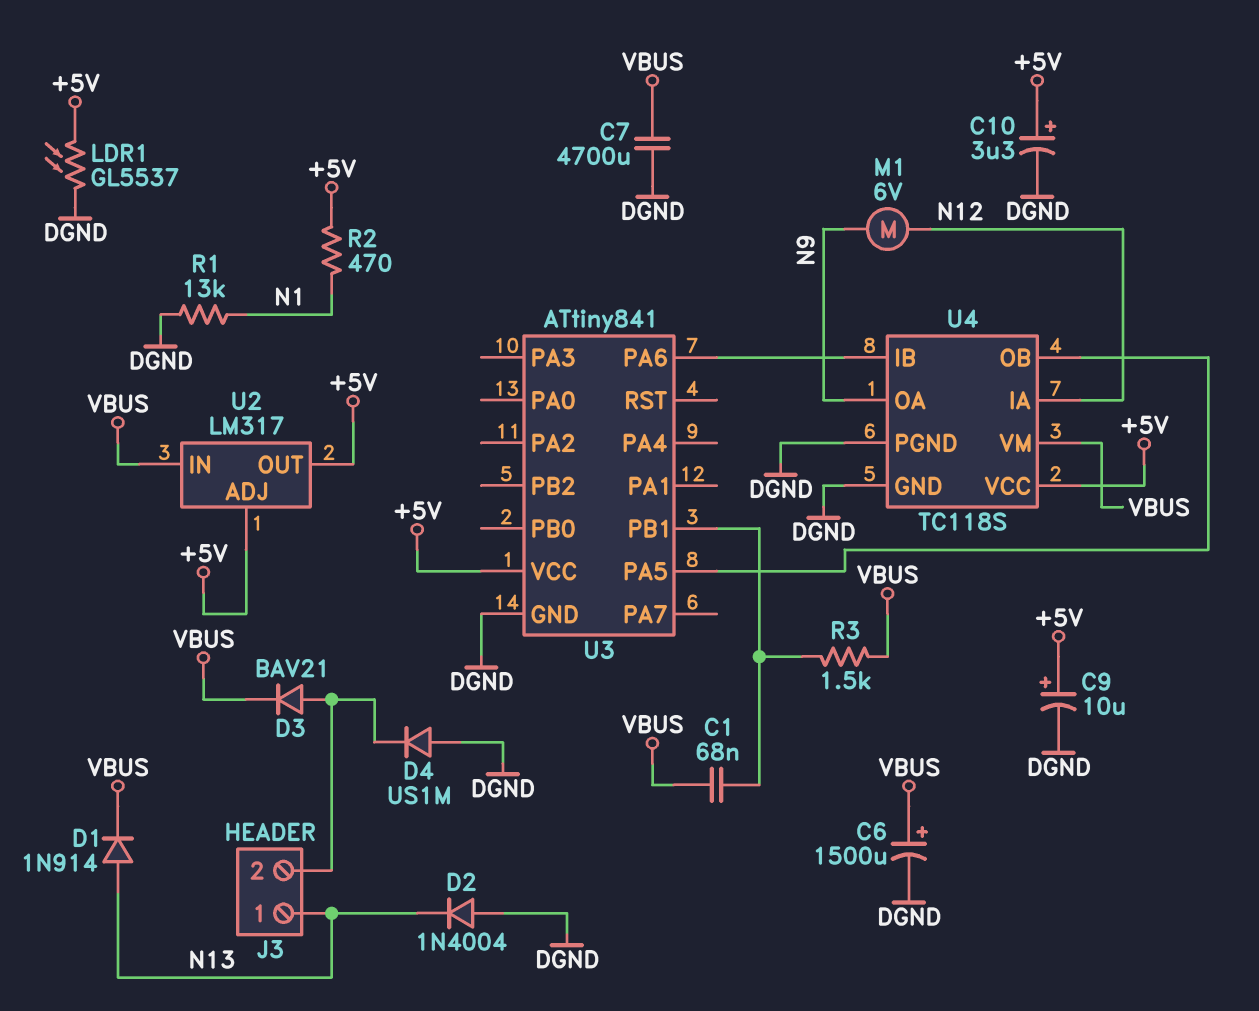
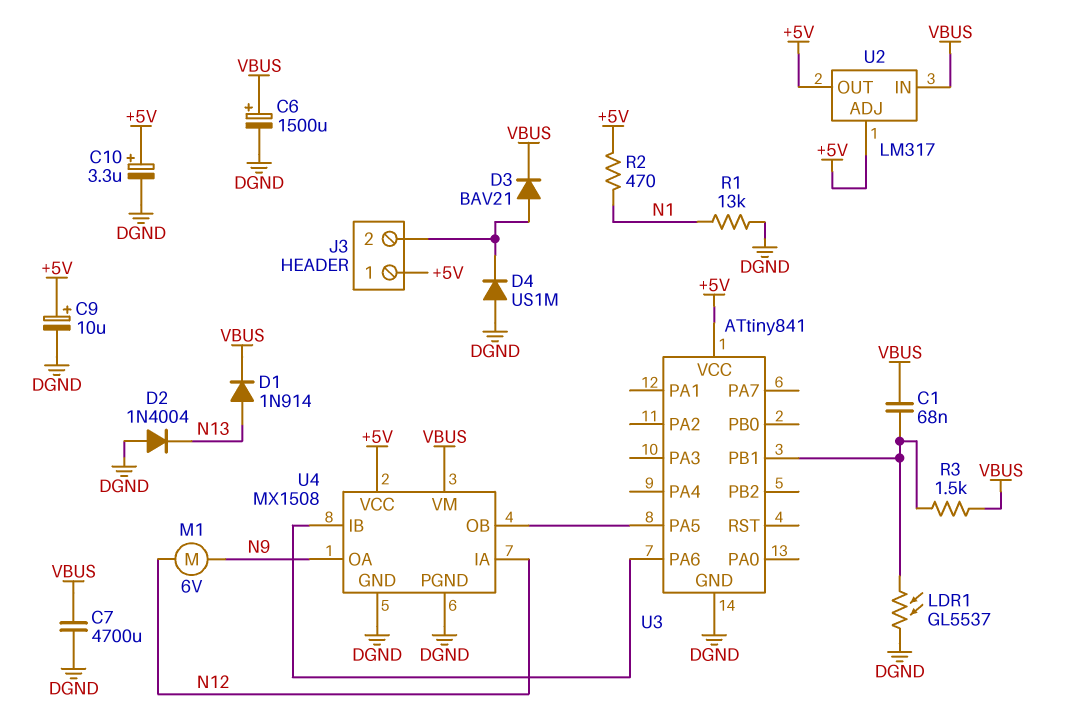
J3 pin 1: N13 -> +5V
LDR1: GL5537 (+5V, DGND) -> GL5537 (DGND, U3/PB1)
U4: TC118S -> MX1508

